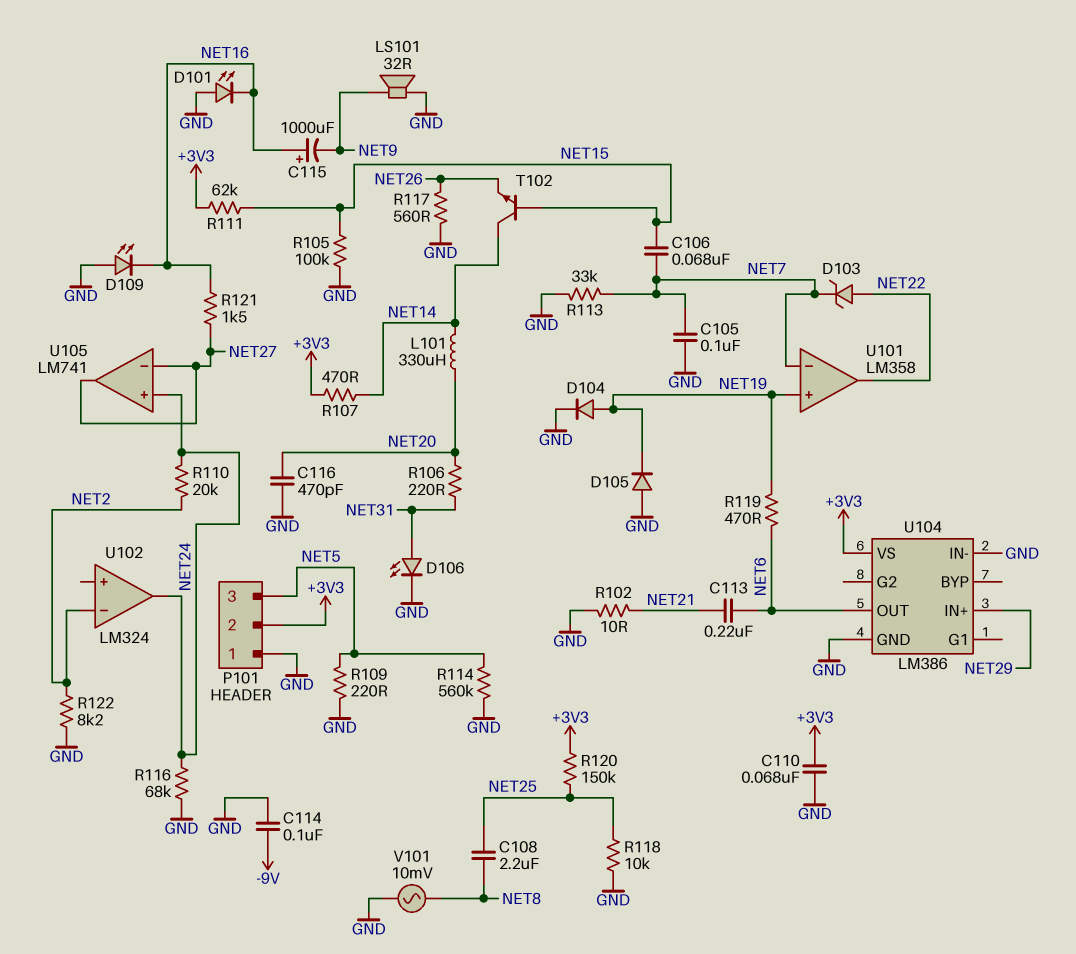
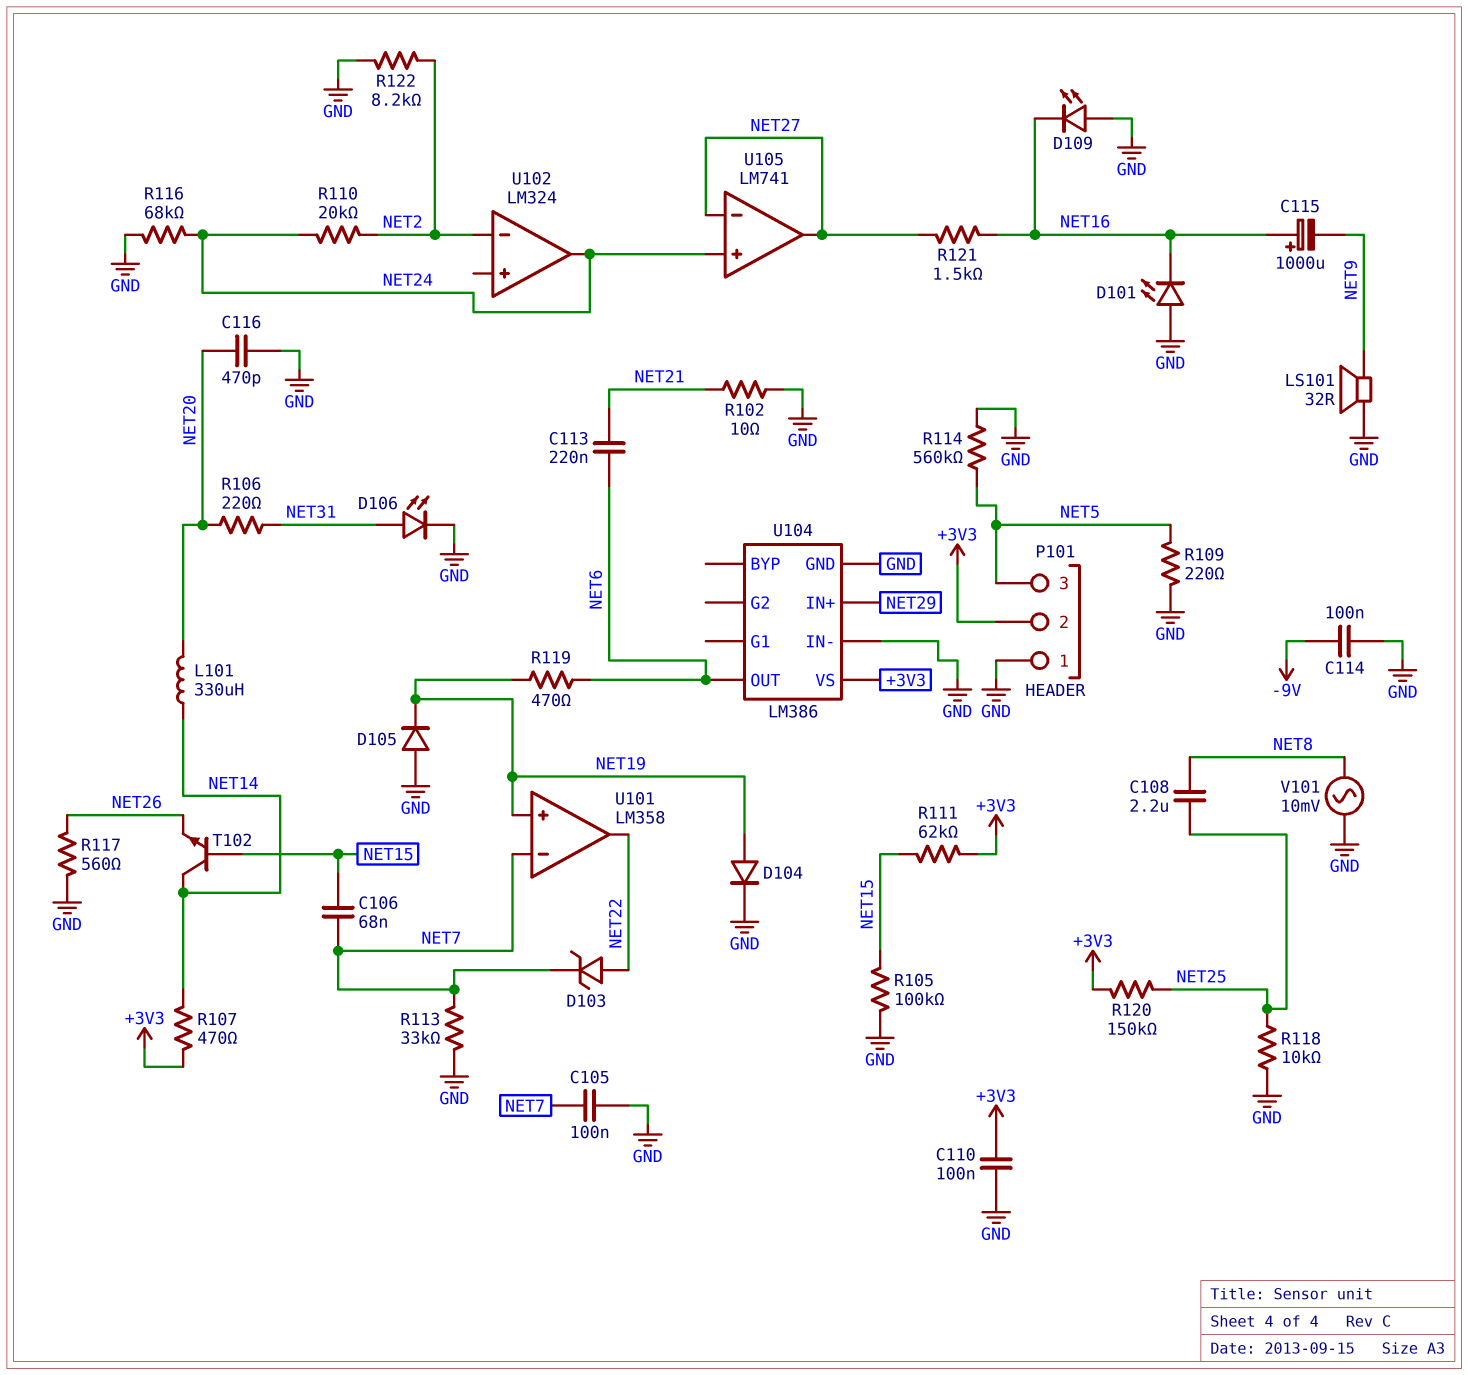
C110: 68nF (+3V3, GND) -> 100nF (+3V3, GND)

